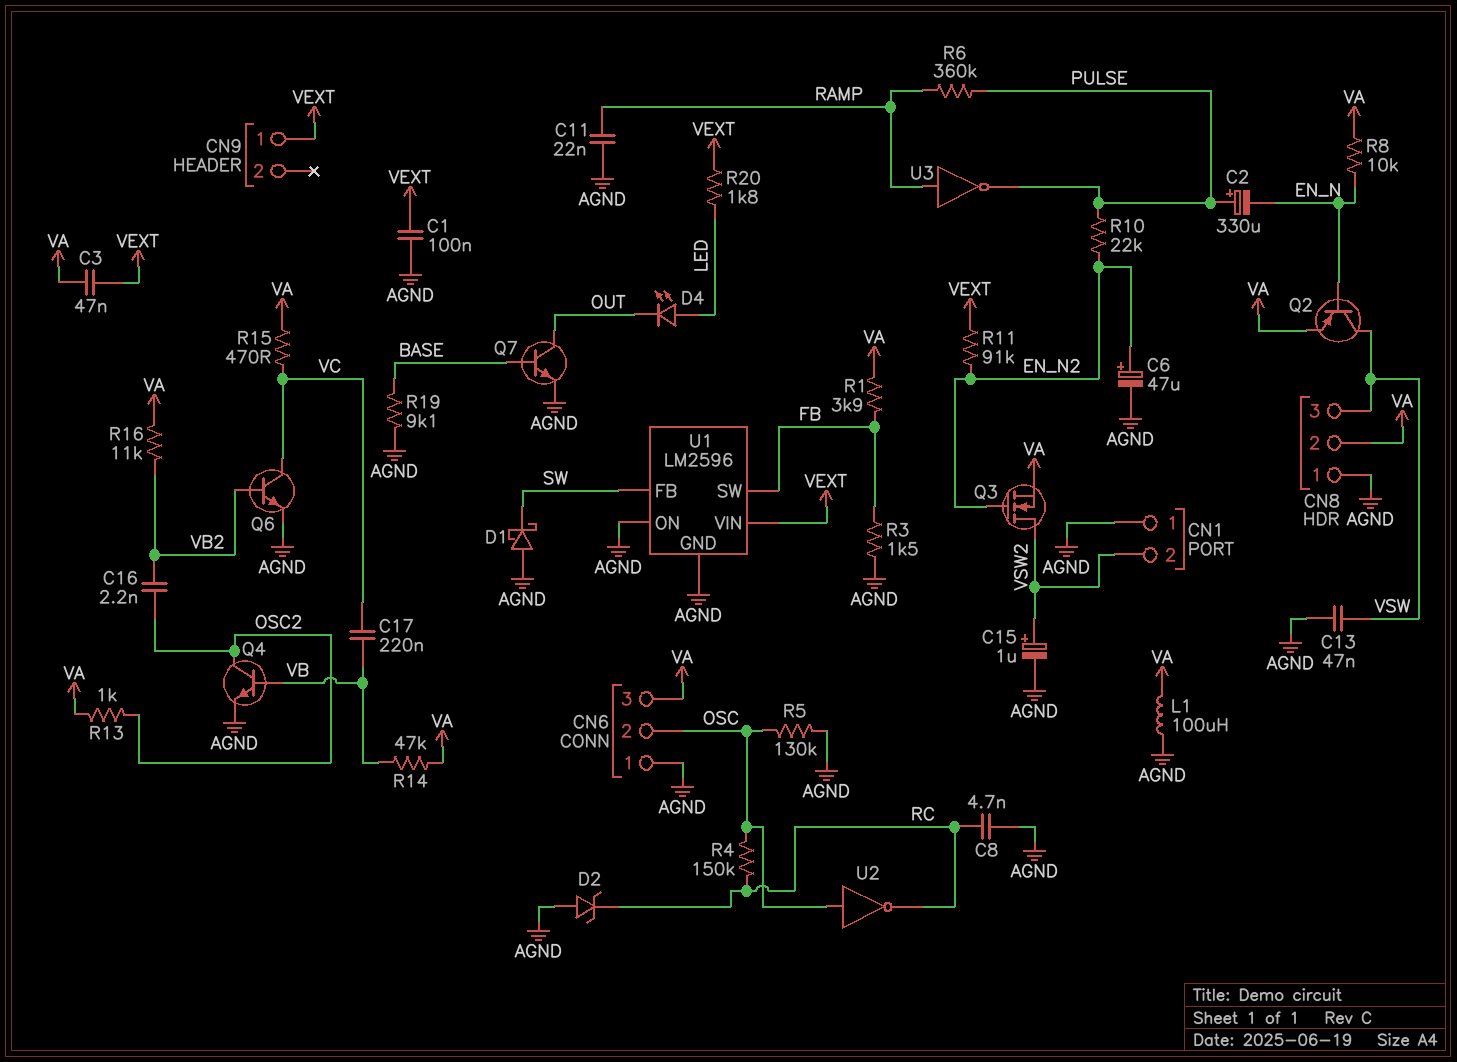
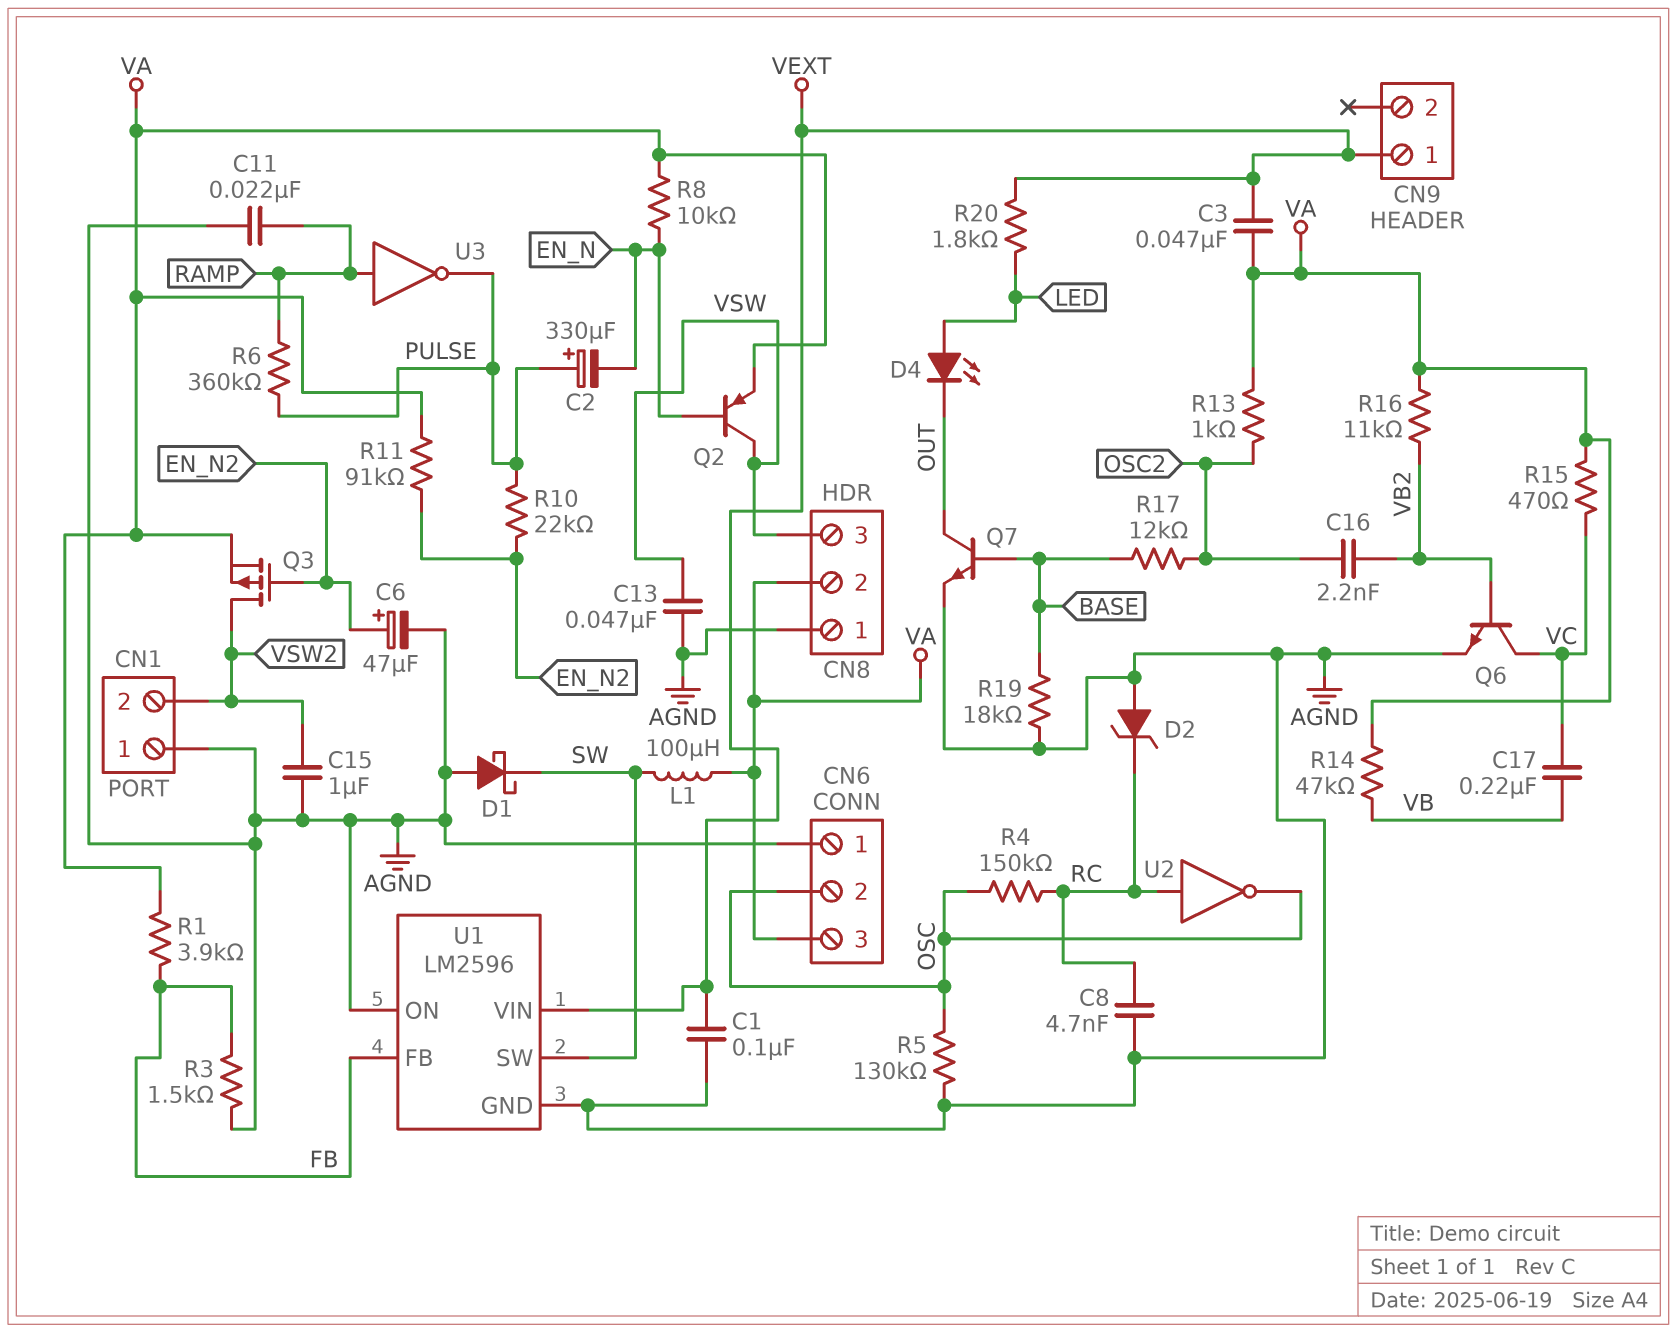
C15: 1uF (plus VSW2, minus AGND) -> 1uF (AGND, VSW2)
L1: 100uH (AGND, VA) -> 100uH (SW, VA)
Q3: NMOS (G EN_N2, D VSW2, S VA) -> PMOS (G EN_N2, D VSW2, S VA)
Q4: NPN (B VB, C OSC2, E AGND) -> none
R11: 91k (EN_N2, VEXT) -> 91k (EN_N2, VA)
R17: none -> 12k (BASE, OSC2)
R19: 9.1k (AGND, BASE) -> 18k (AGND, BASE)
U1 pin FB: SW -> FB
U1 pin SW: FB -> SW
U2: NOT (in OSC, out RC) -> NOT (in RC, out OSC)

